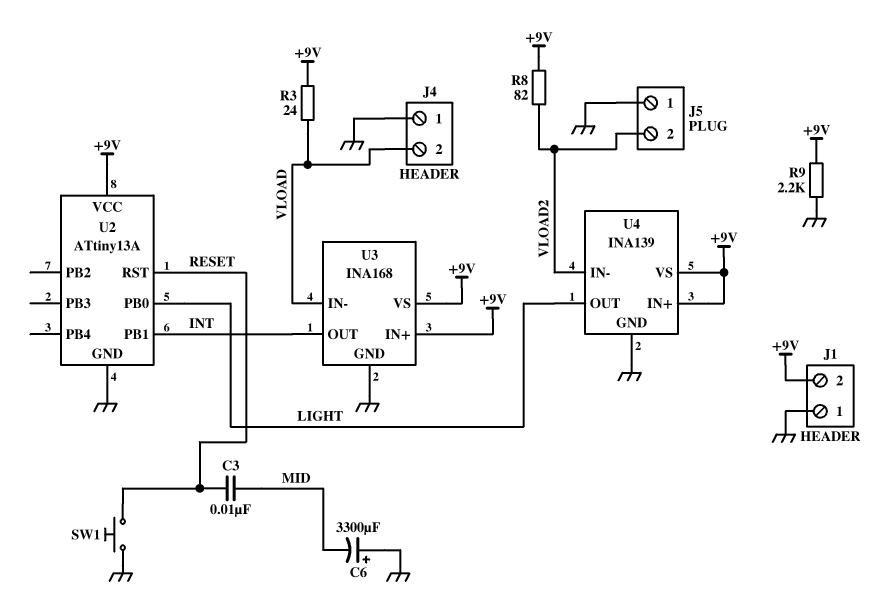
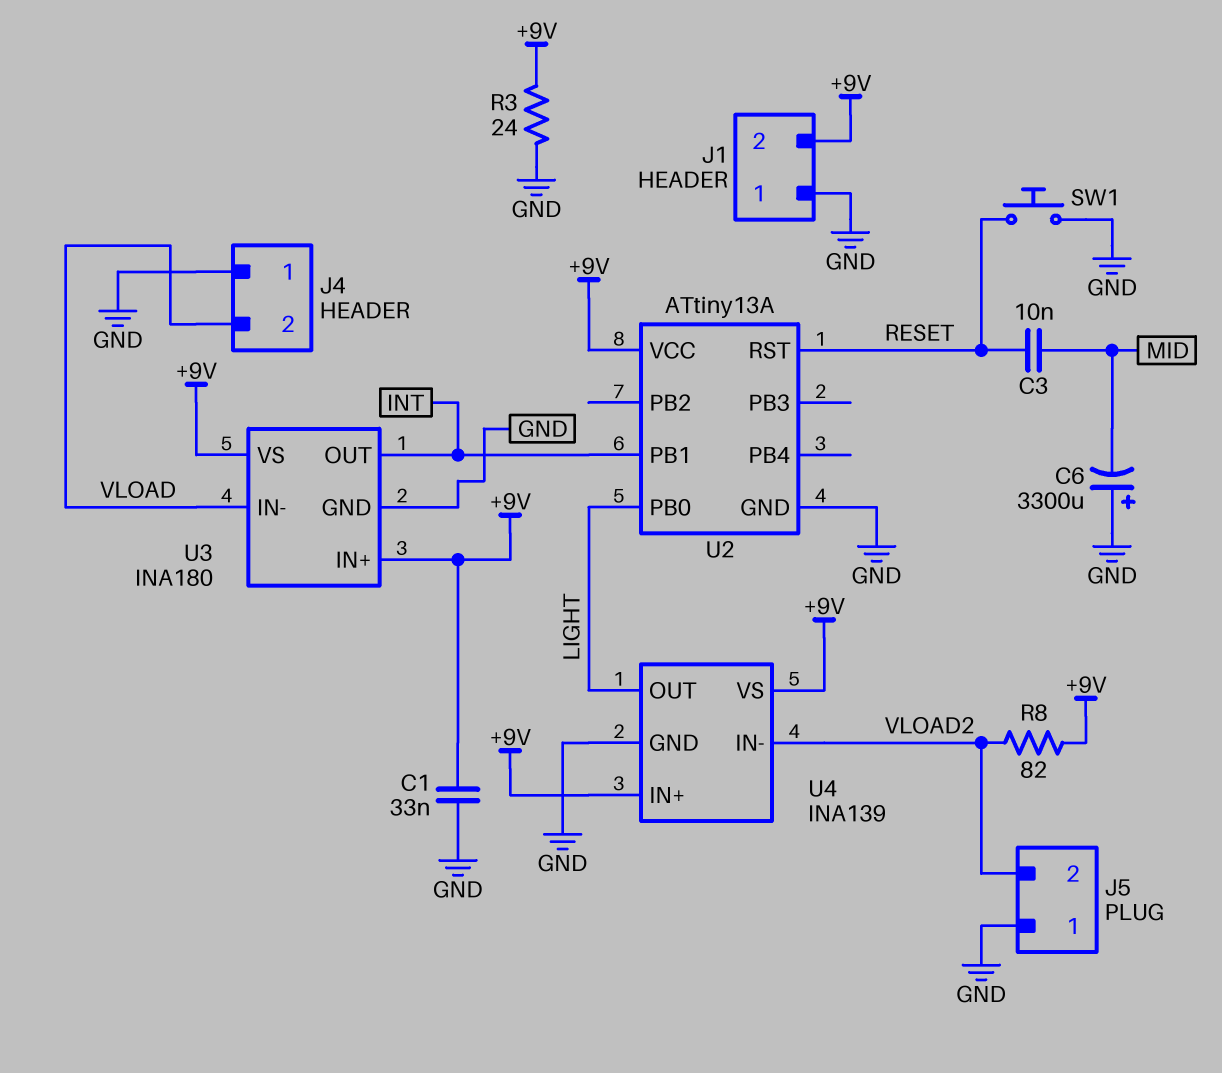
C1: none -> 33nF (+9V, GND)
R3: 24 (+9V, VLOAD) -> 24 (+9V, GND)
R9: 2.2k (+9V, GND) -> none
U3: INA168 -> INA180

